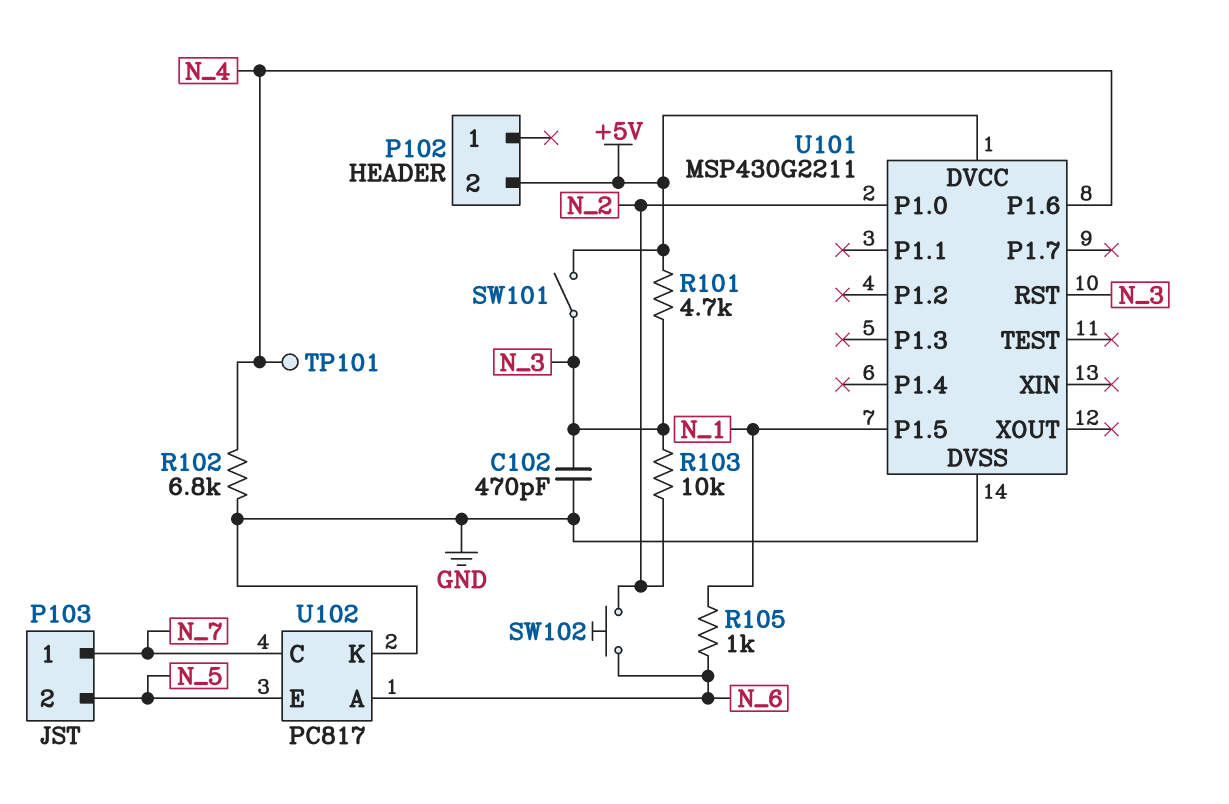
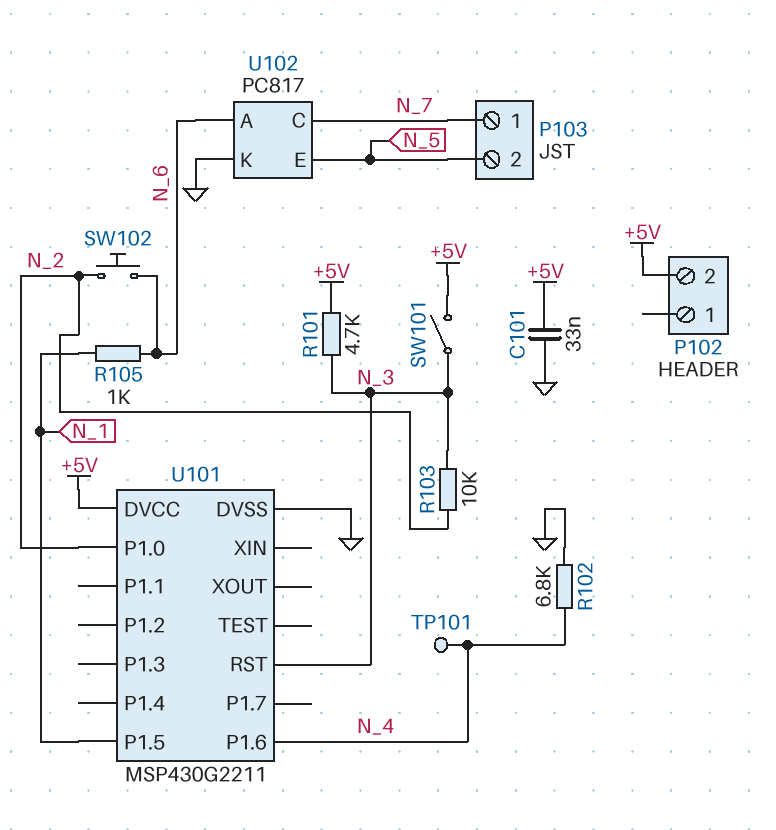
C101: none -> 33nF (+5V, GND)
C102: 470pF (GND, N_3) -> none

